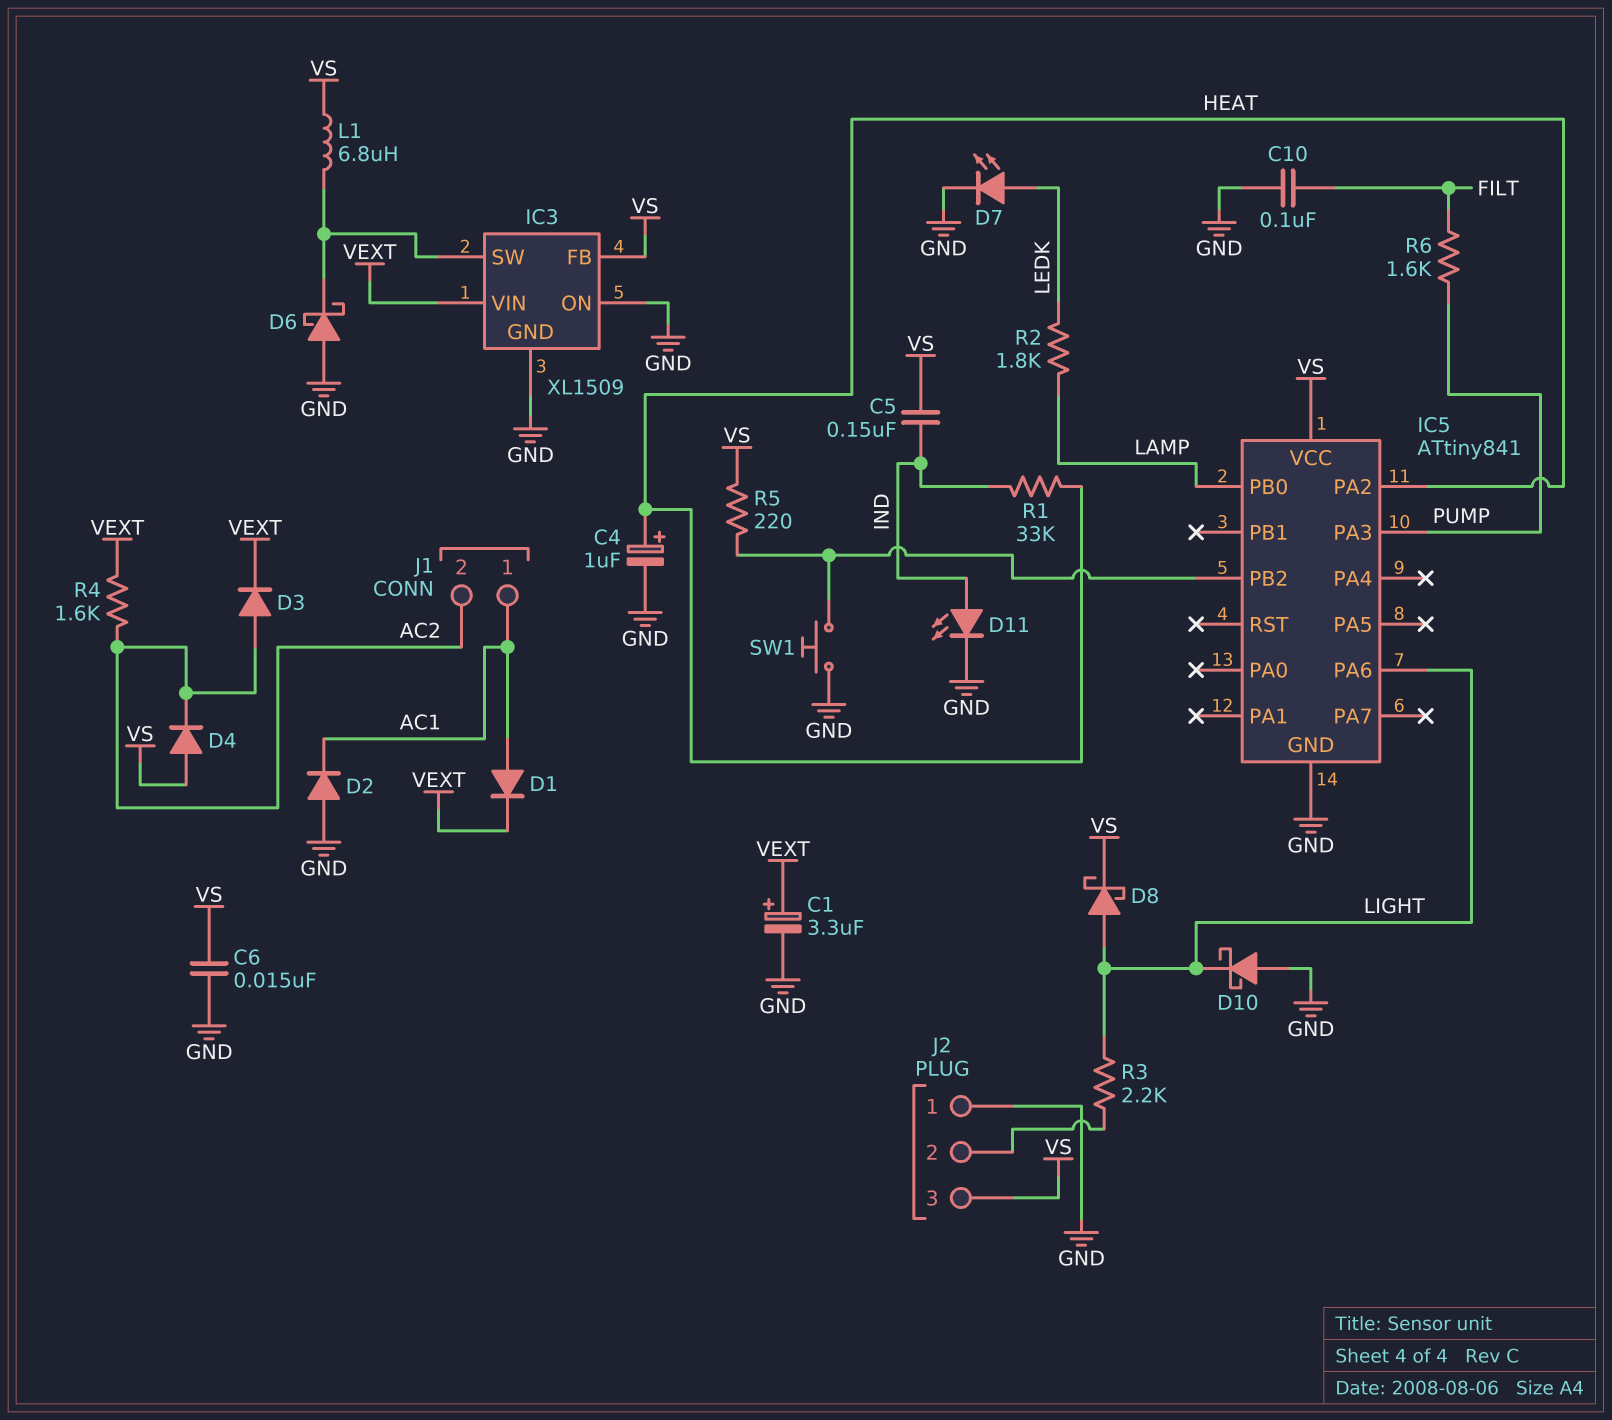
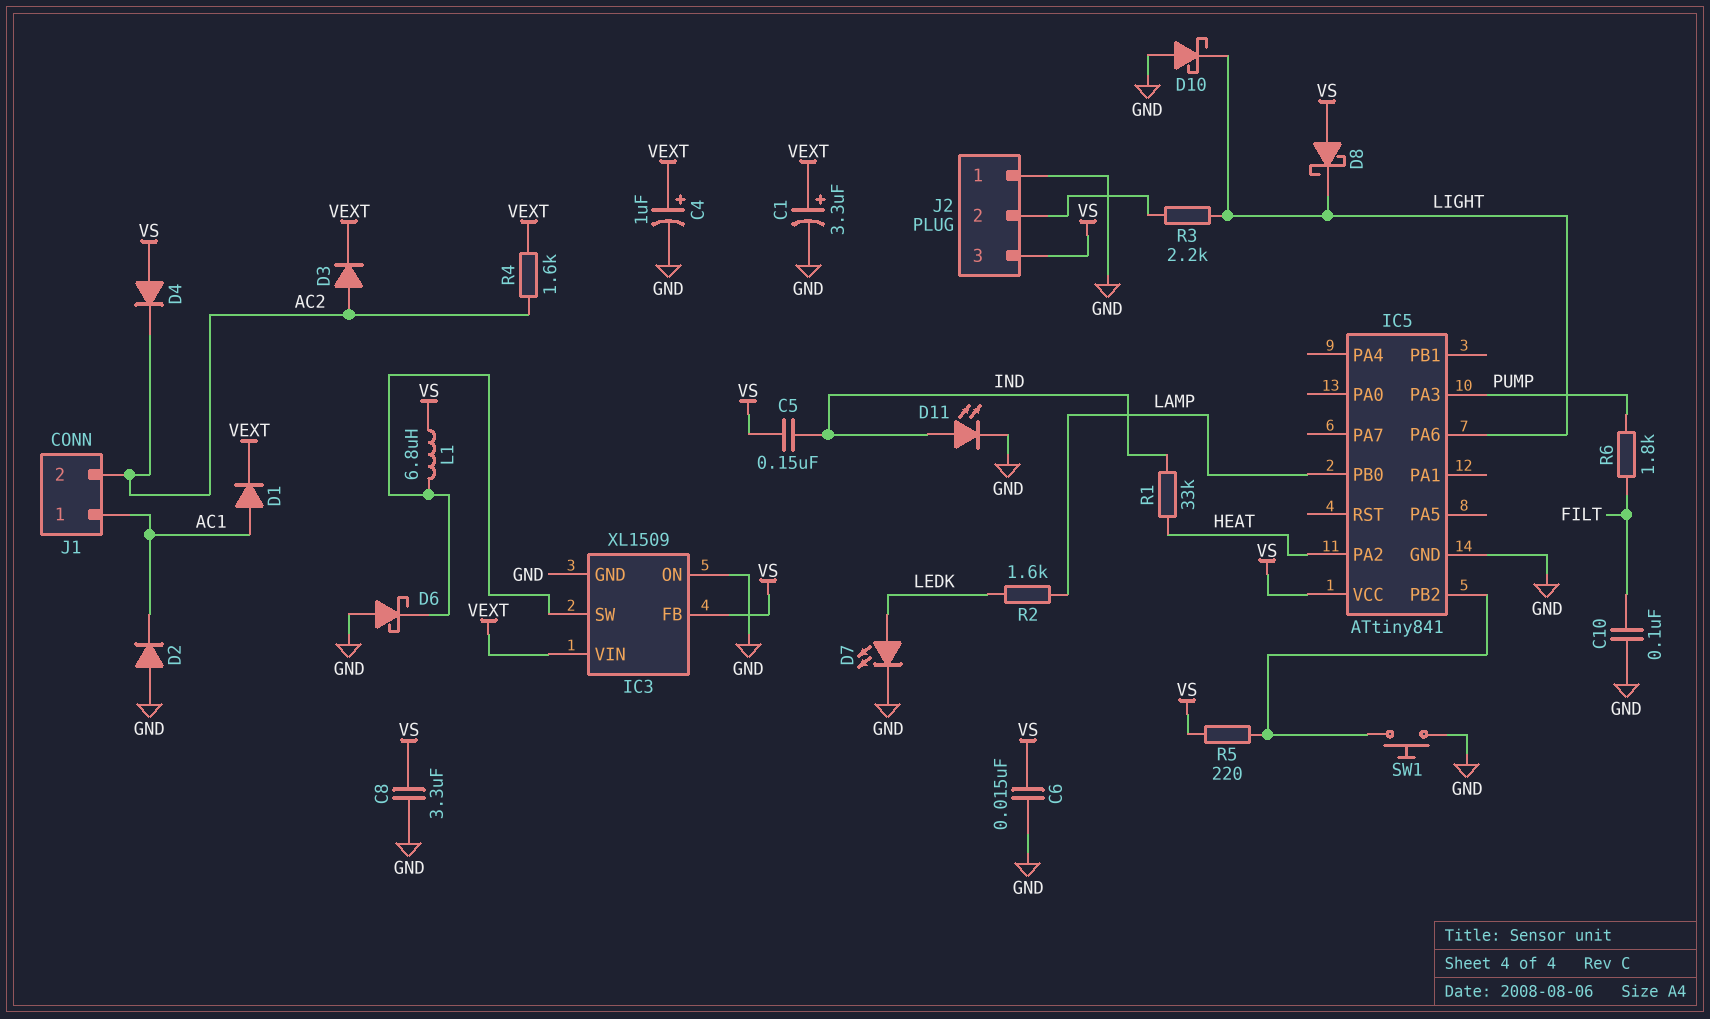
C4: 1uF (plus HEAT, minus GND) -> 1uF (plus VEXT, minus GND)
C8: none -> 3.3uF (GND, VS)
D8: schottky (A LIGHT, K VS) -> schottky (A VS, K LIGHT)
R2: 1.8k (LAMP, LEDK) -> 1.6k (LAMP, LEDK)
R6: 1.6k (FILT, PUMP) -> 1.8k (FILT, PUMP)

